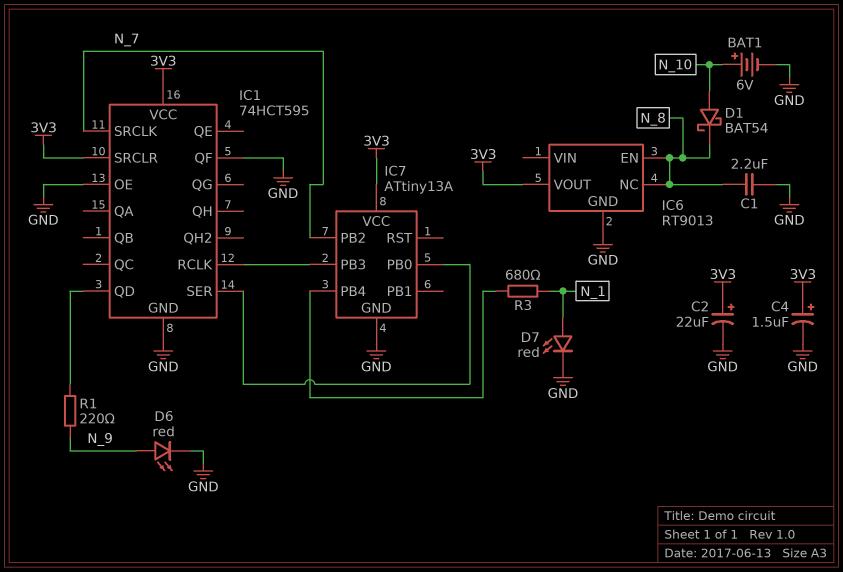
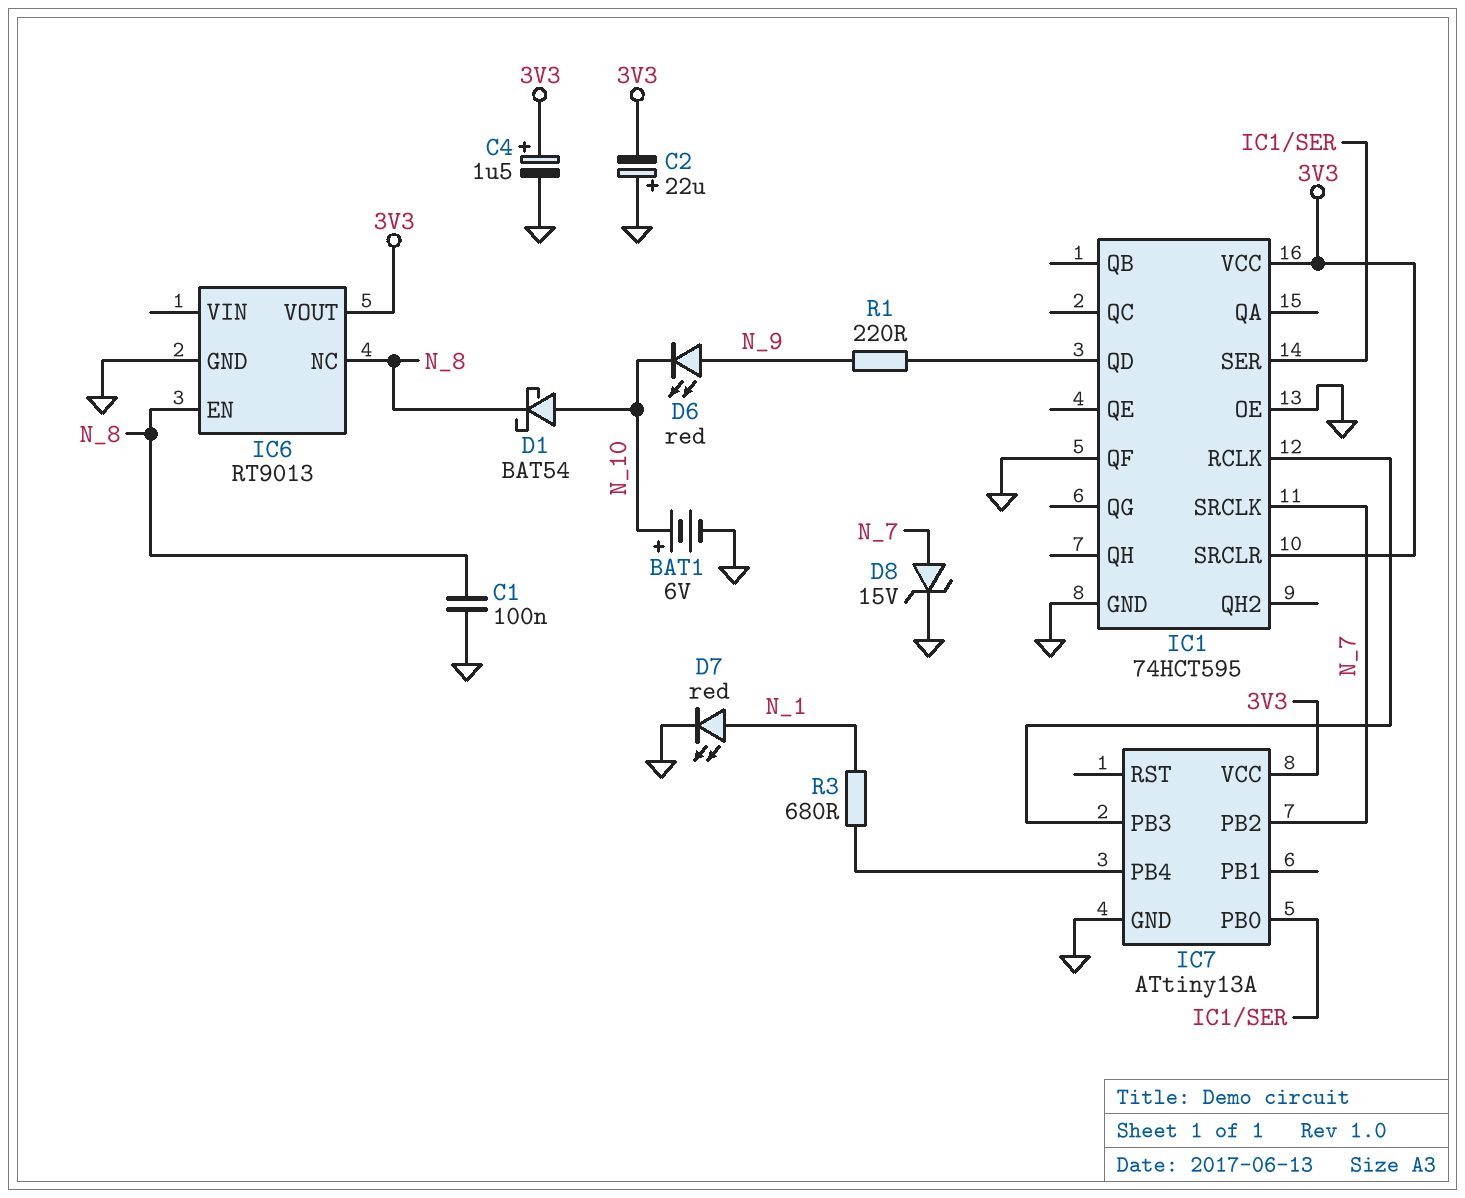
C1: 2.2uF (GND, N_8) -> 100nF (GND, N_8)
C2: 22uF (plus 3V3, minus GND) -> 22uF (plus GND, minus 3V3)
D6: LED red (A N_9, K GND) -> LED red (A N_9, K N_10)
D8: none -> zener 15V (A N_7, K GND)

